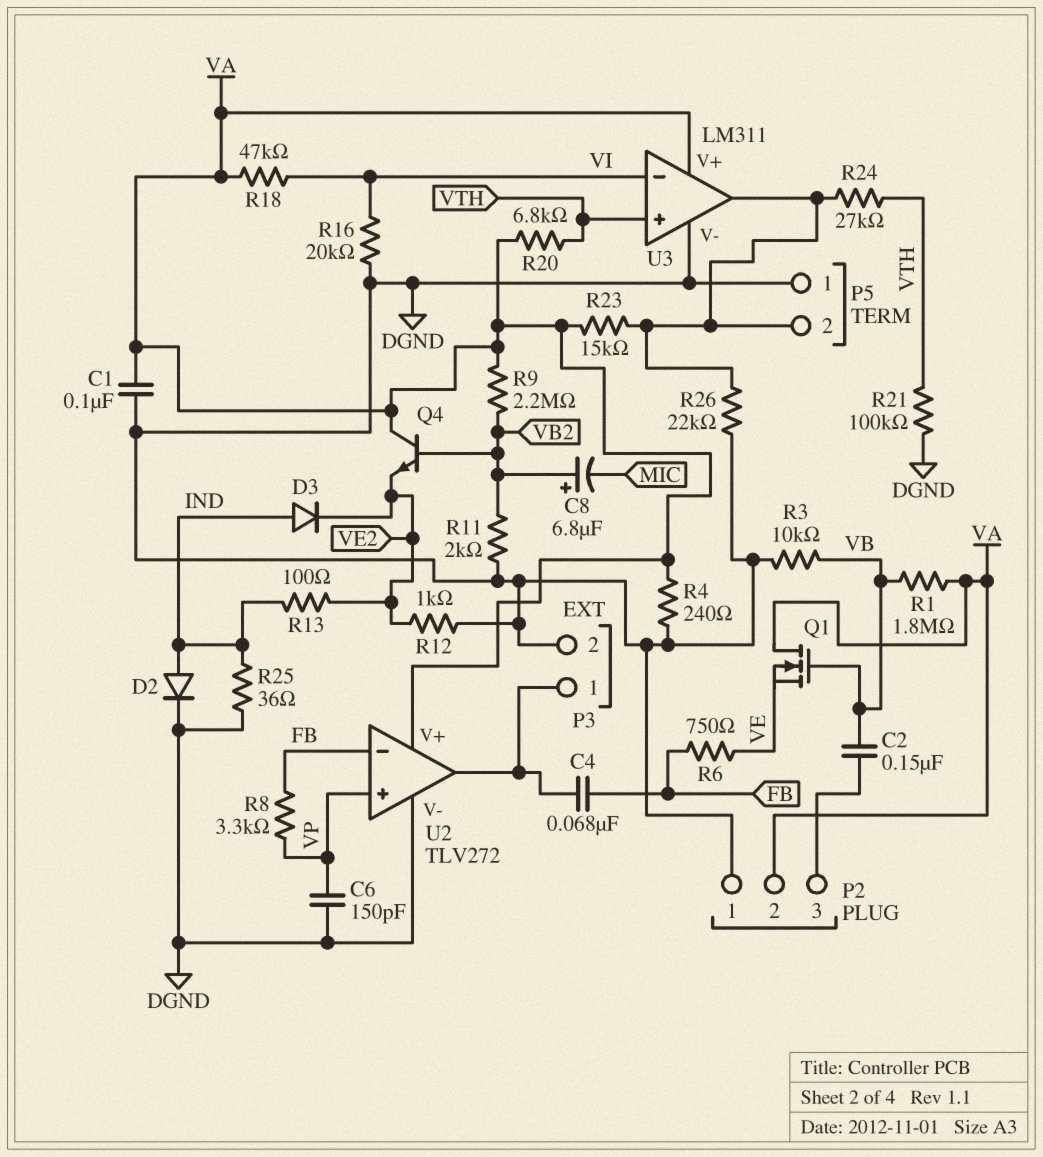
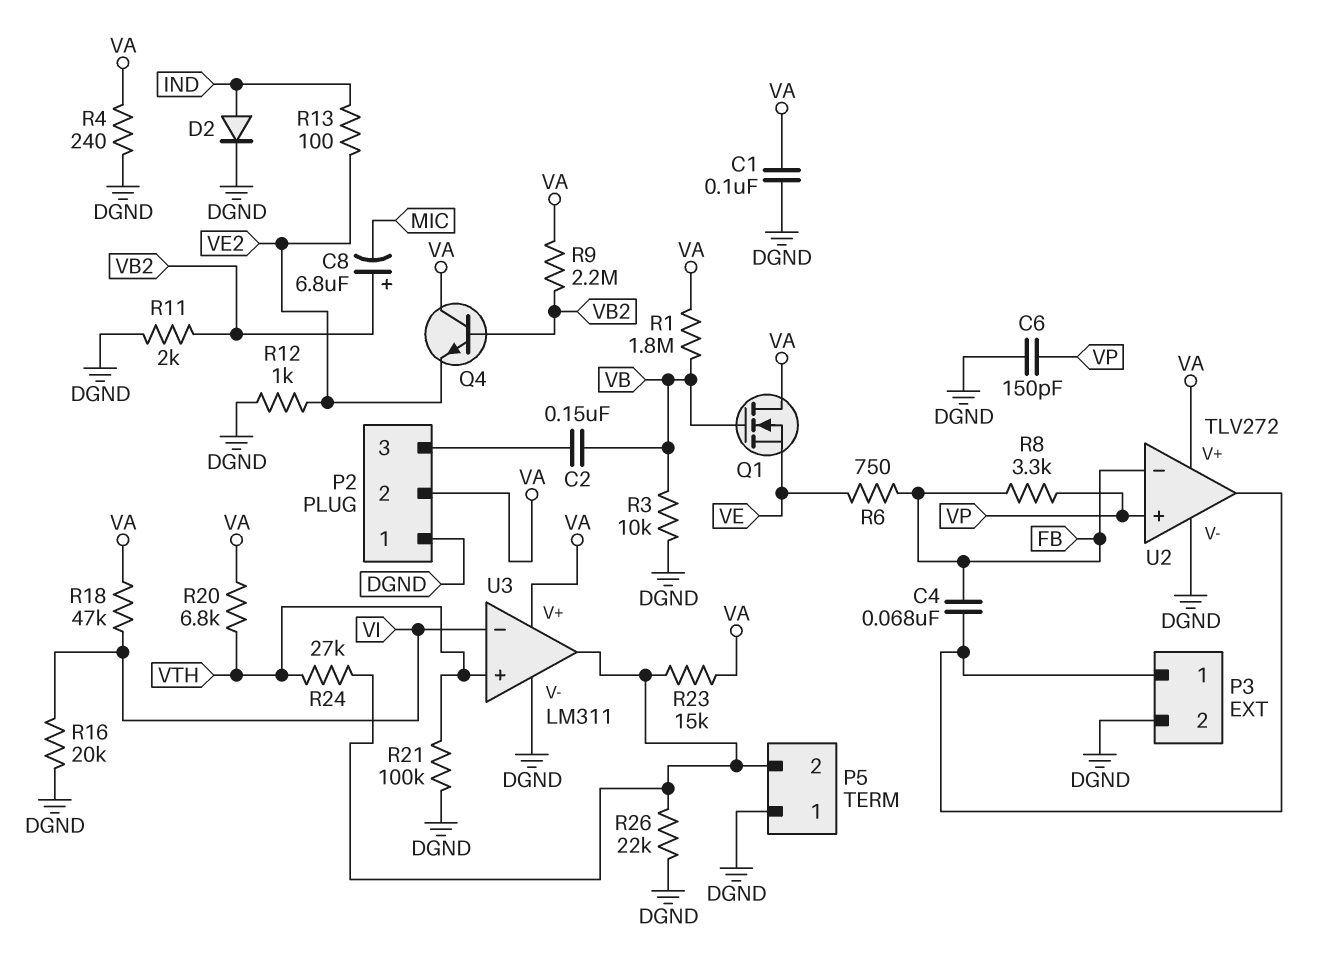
D3: diode (A IND, K VE2) -> none
R25: 36 (DGND, IND) -> none

